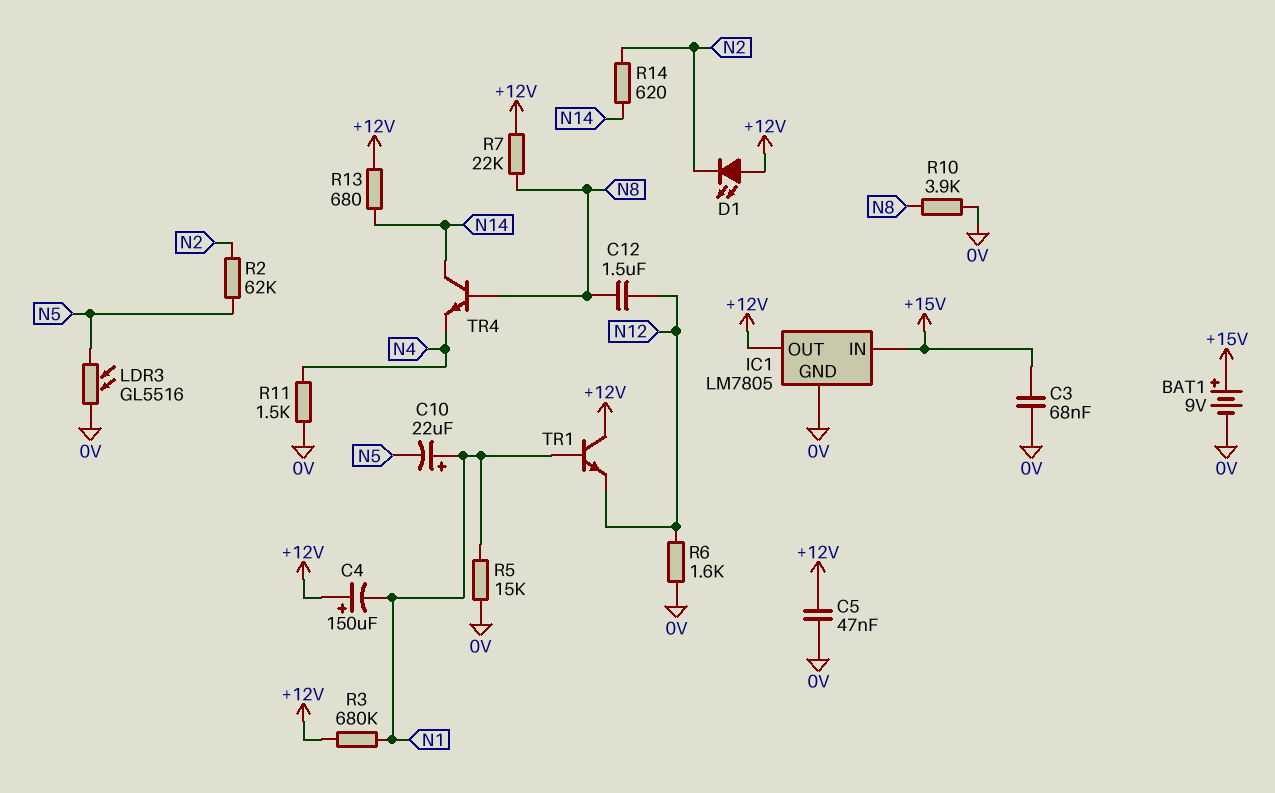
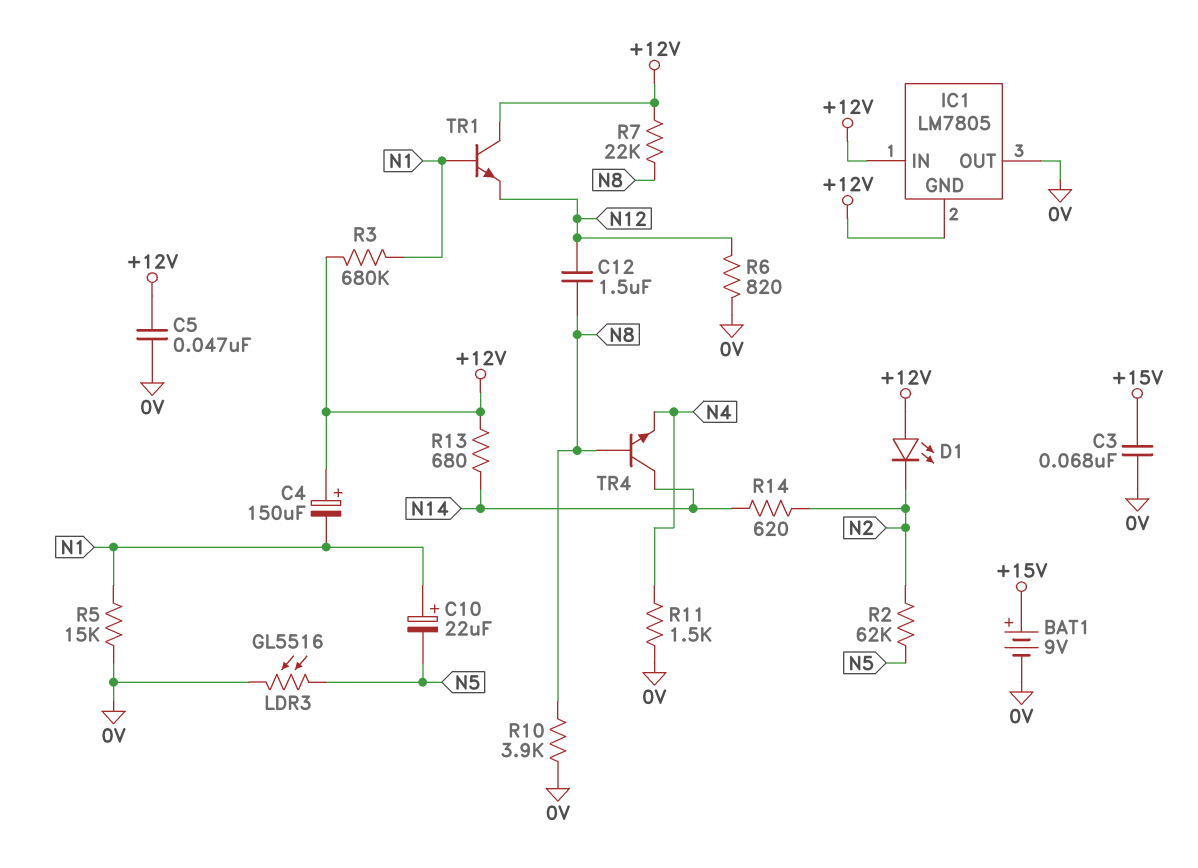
IC1 pin GND: 0V -> +12V
IC1 pin IN: +15V -> +12V
IC1 pin OUT: +12V -> 0V
R6: 1.6k (0V, N12) -> 820 (0V, N12)

